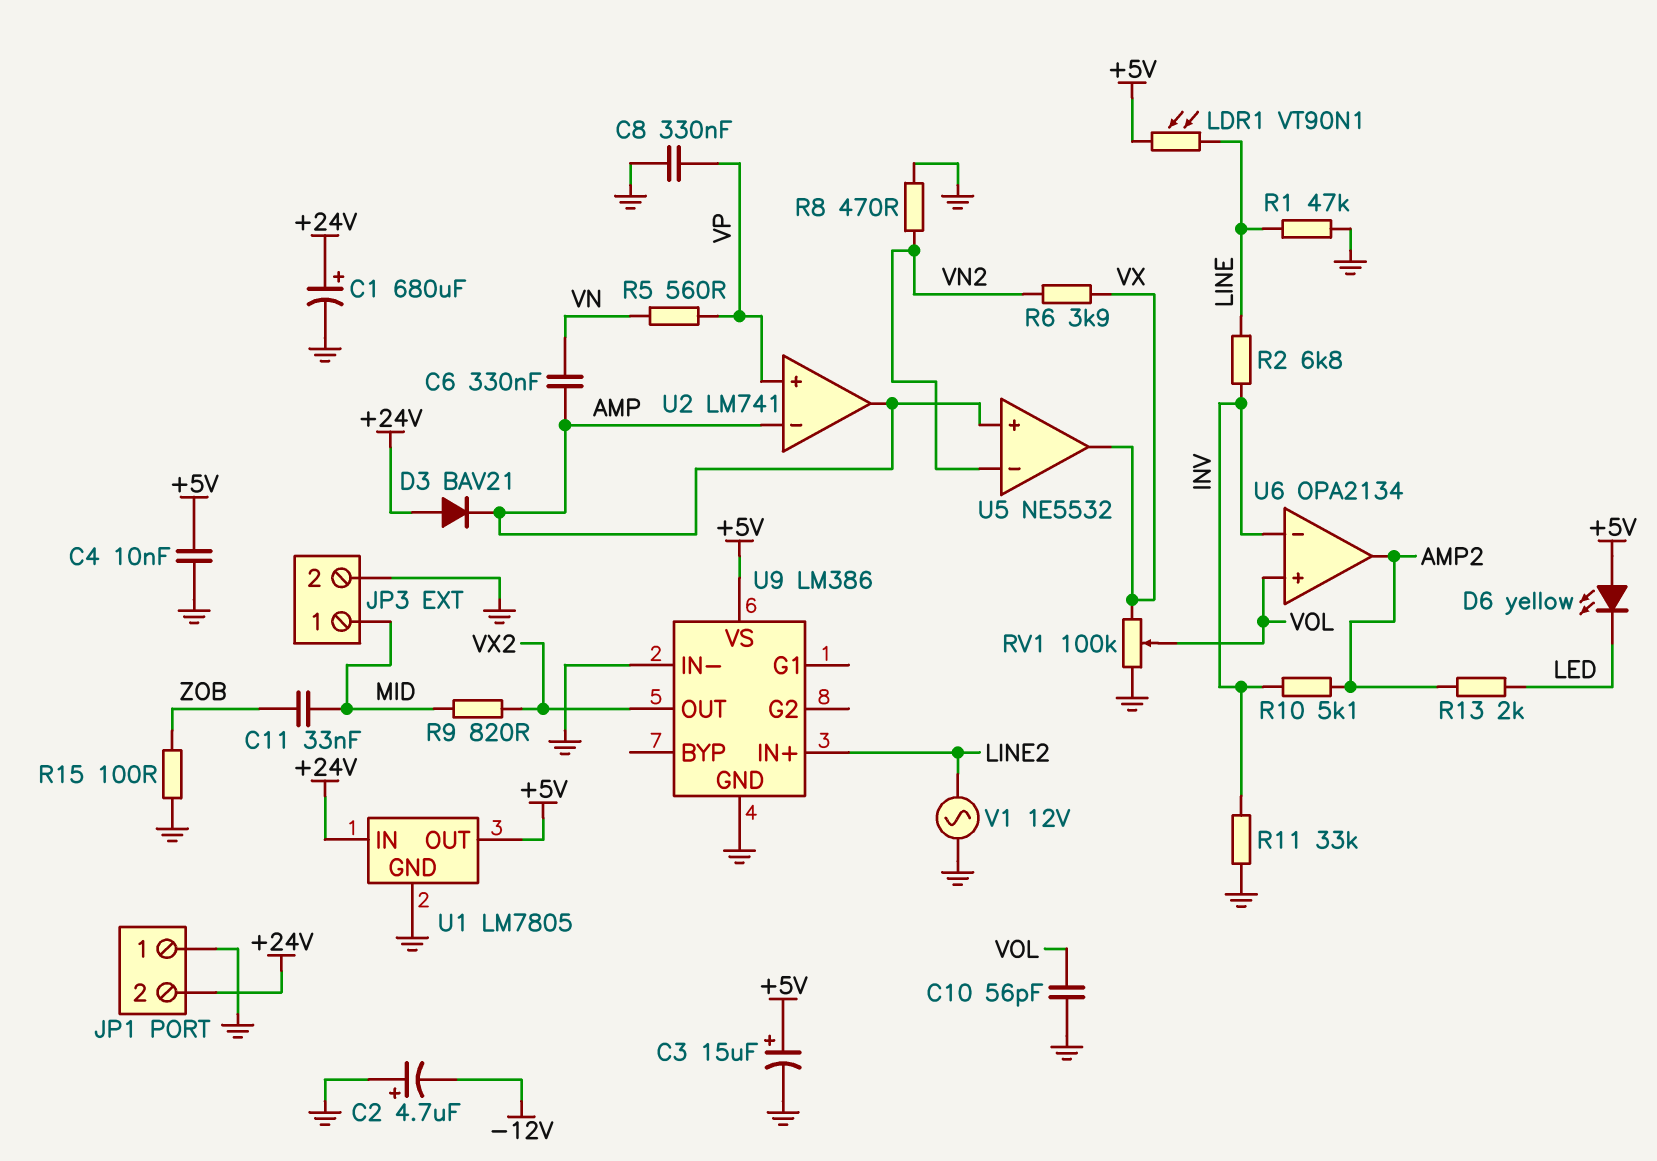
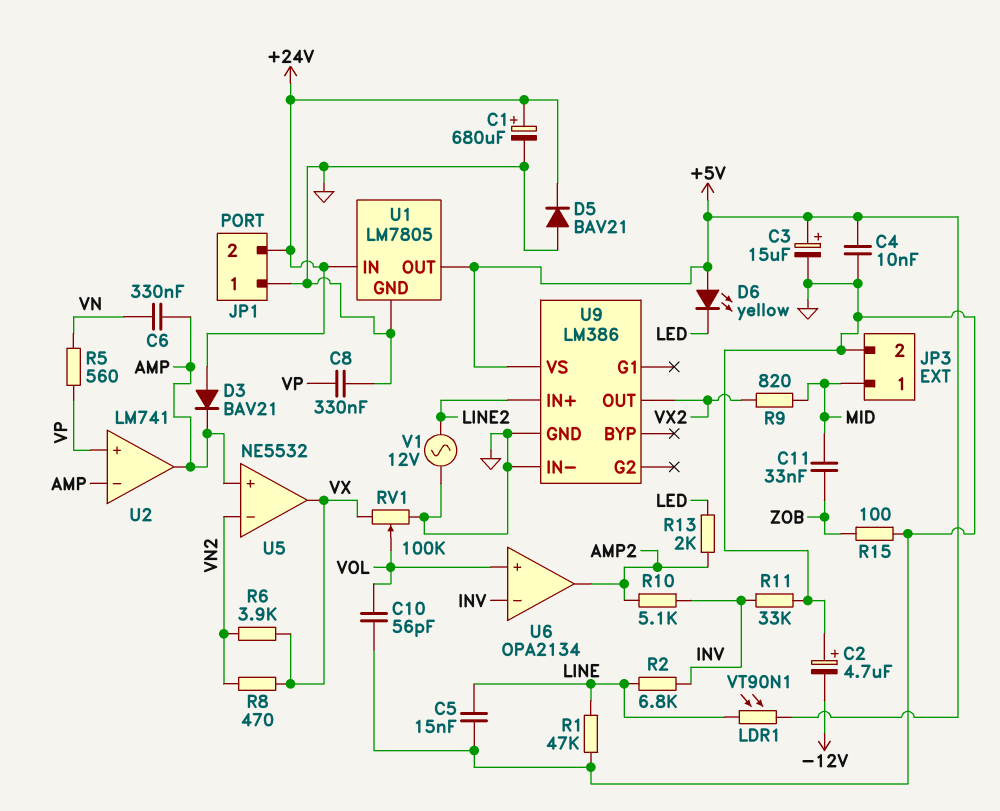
C5: none -> 15nF (GND, LINE)
D5: none -> diode BAV21 (A GND, K +24V)
R8: 470 (GND, VN2) -> 470 (VN2, VX)

